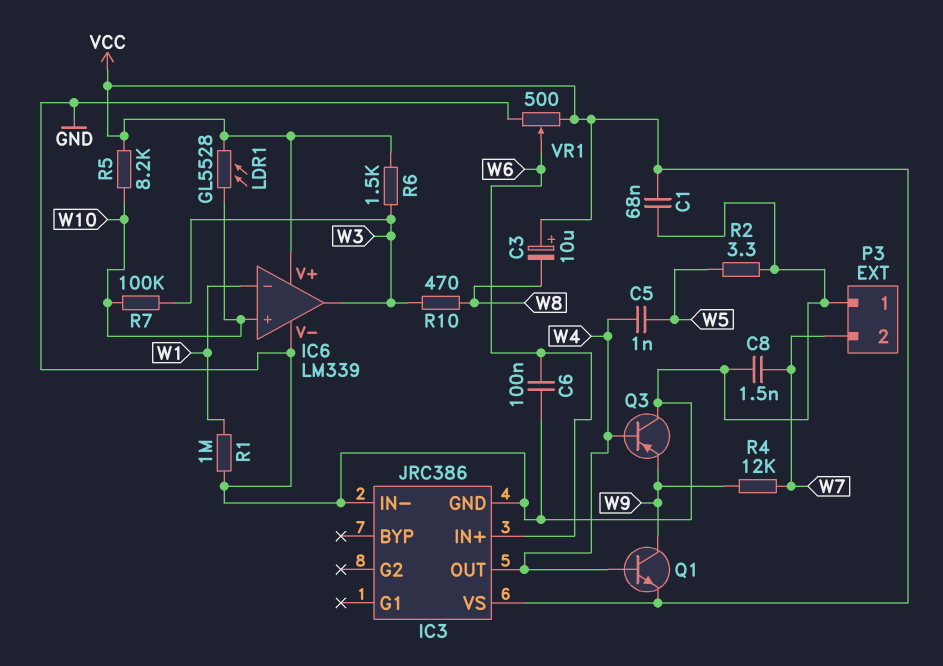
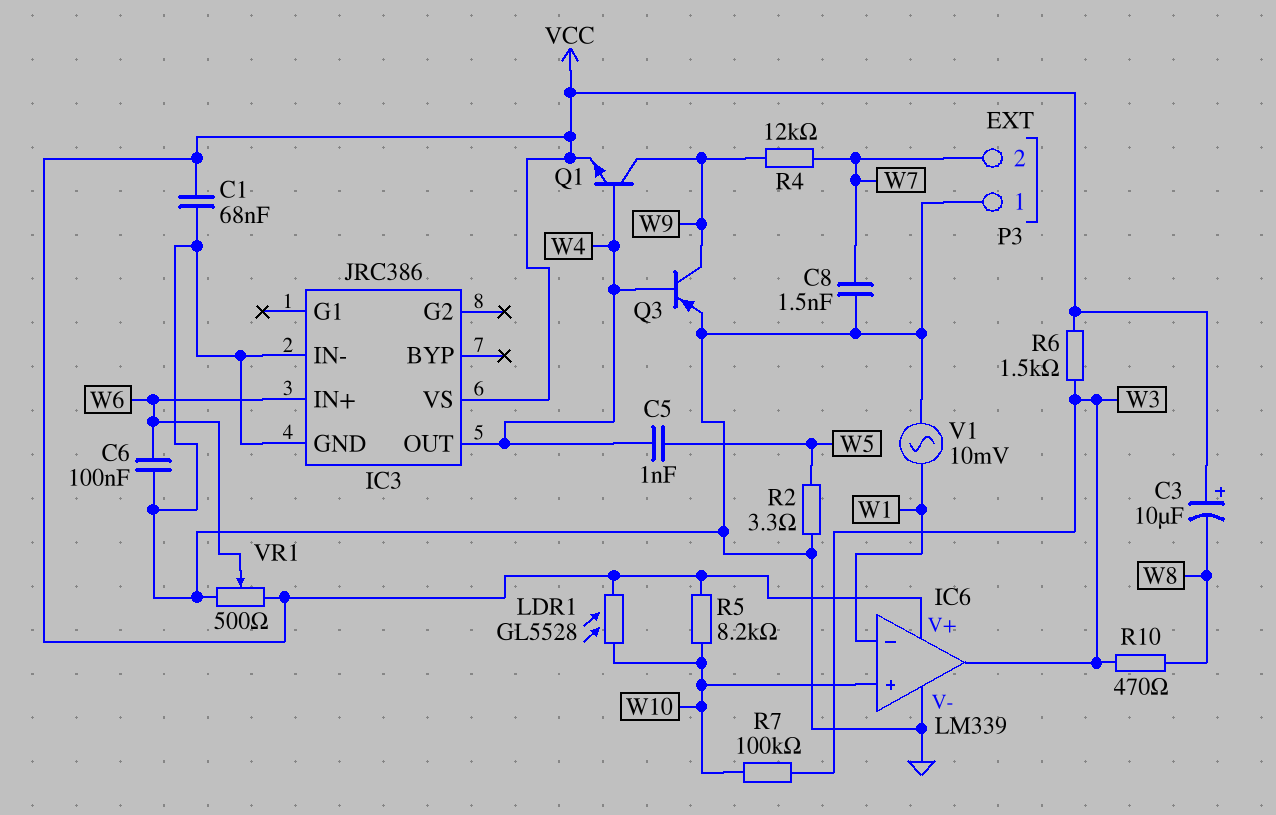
Q3: PNP (B W4, C GND, E W9) -> PNP (B W4, C W9, E GND)
R1: 1M (GND, W1) -> none
V1: none -> AC 10mV (GND, W1)

